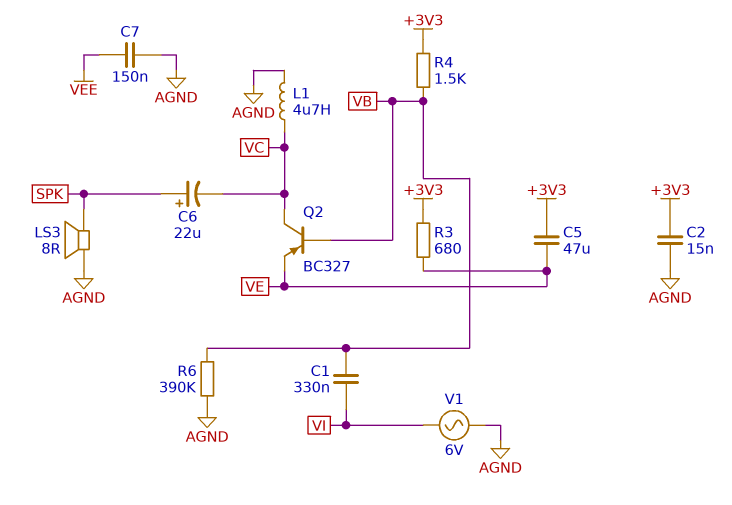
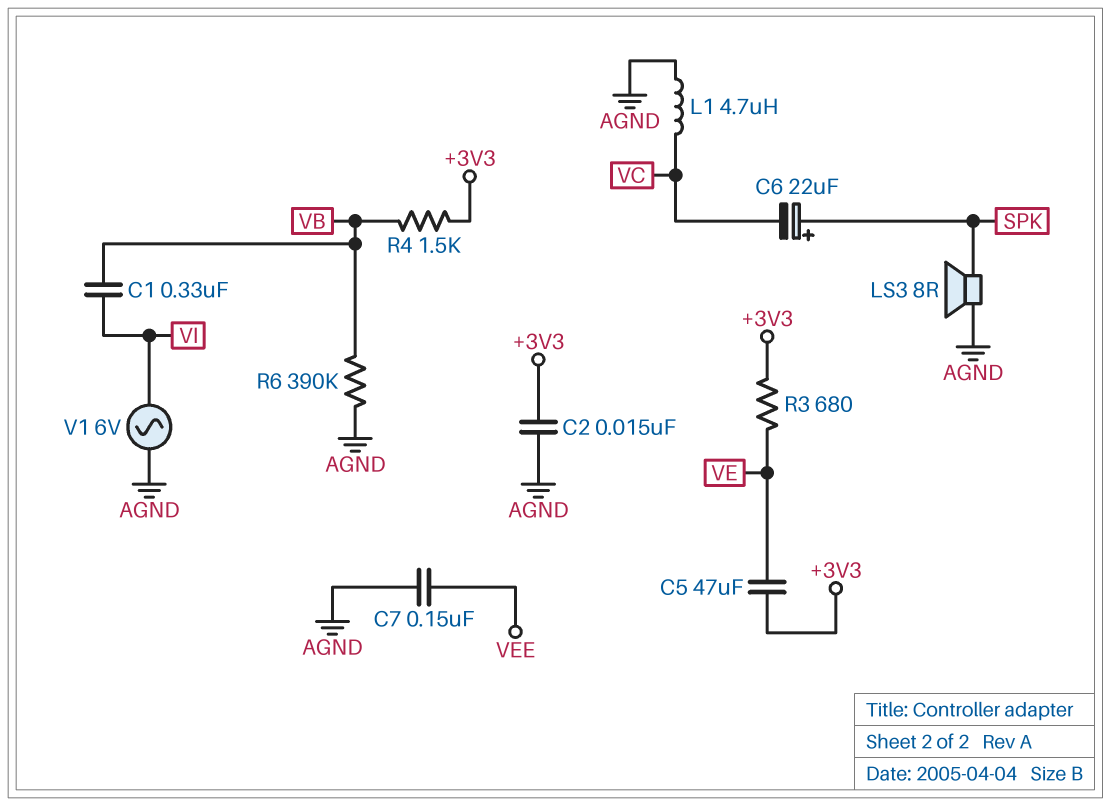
Q2: PNP BC327 (B VB, C VC, E VE) -> none

